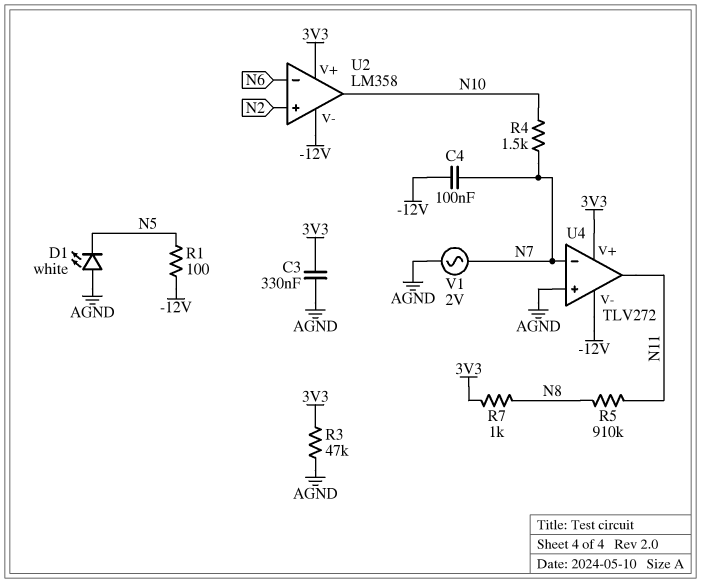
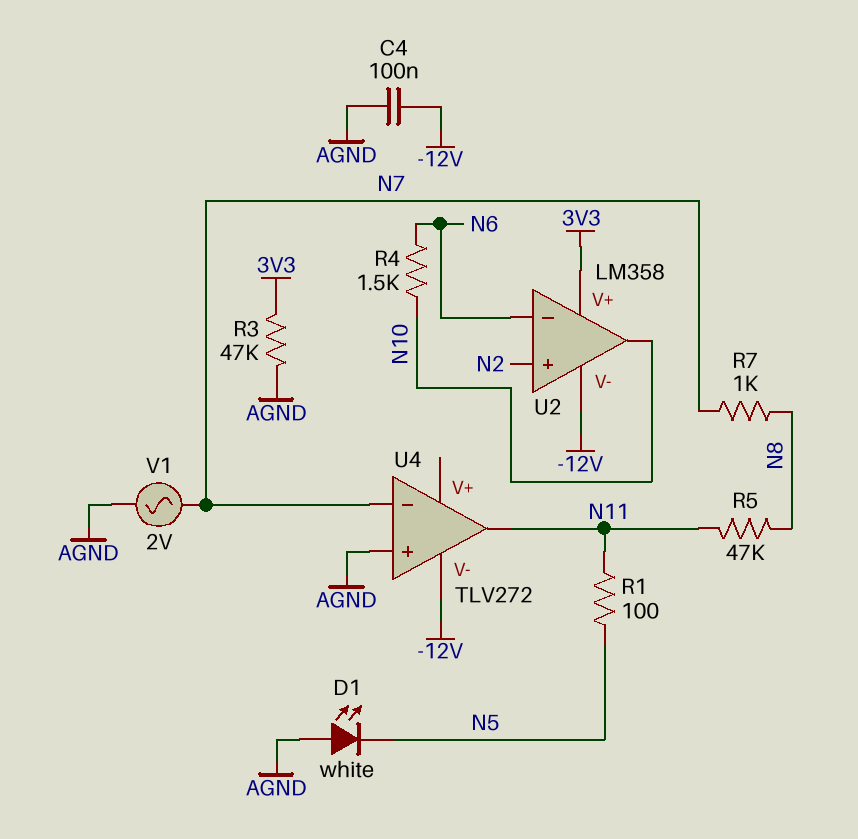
C3: 330nF (3V3, AGND) -> none
C4: 100nF (-12V, N7) -> 100nF (-12V, AGND)
R1: 100 (-12V, N5) -> 100 (N5, N11)
R4: 1.5k (N7, N10) -> 1.5k (N6, N10)
R5: 910k (N8, N11) -> 47k (N8, N11)
R7: 1k (3V3, N8) -> 1k (N7, N8)
U4 pin V+: 3V3 -> none

